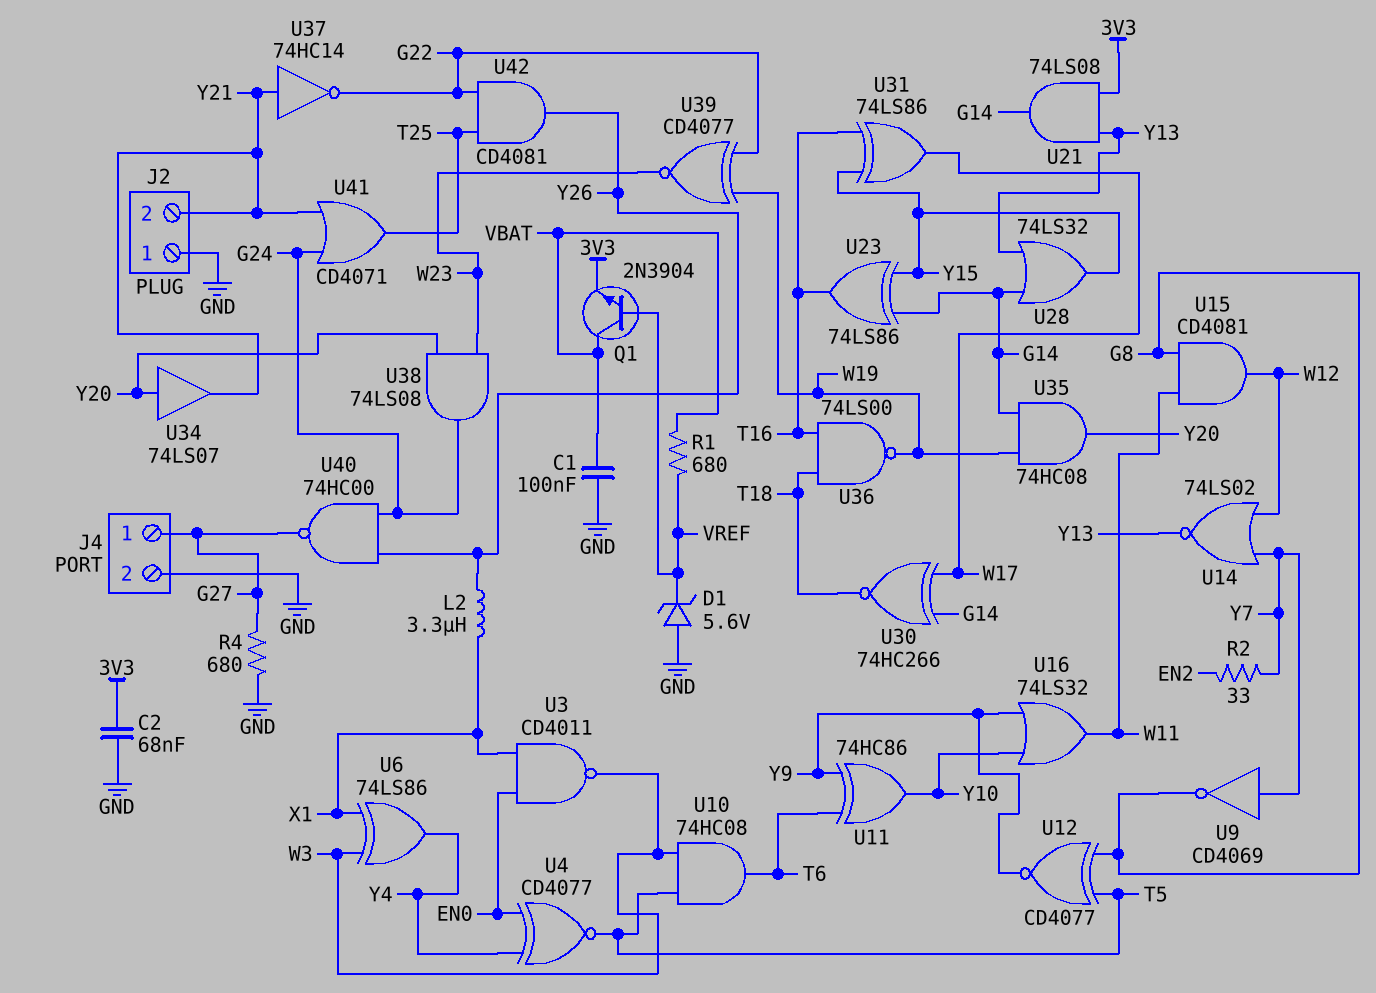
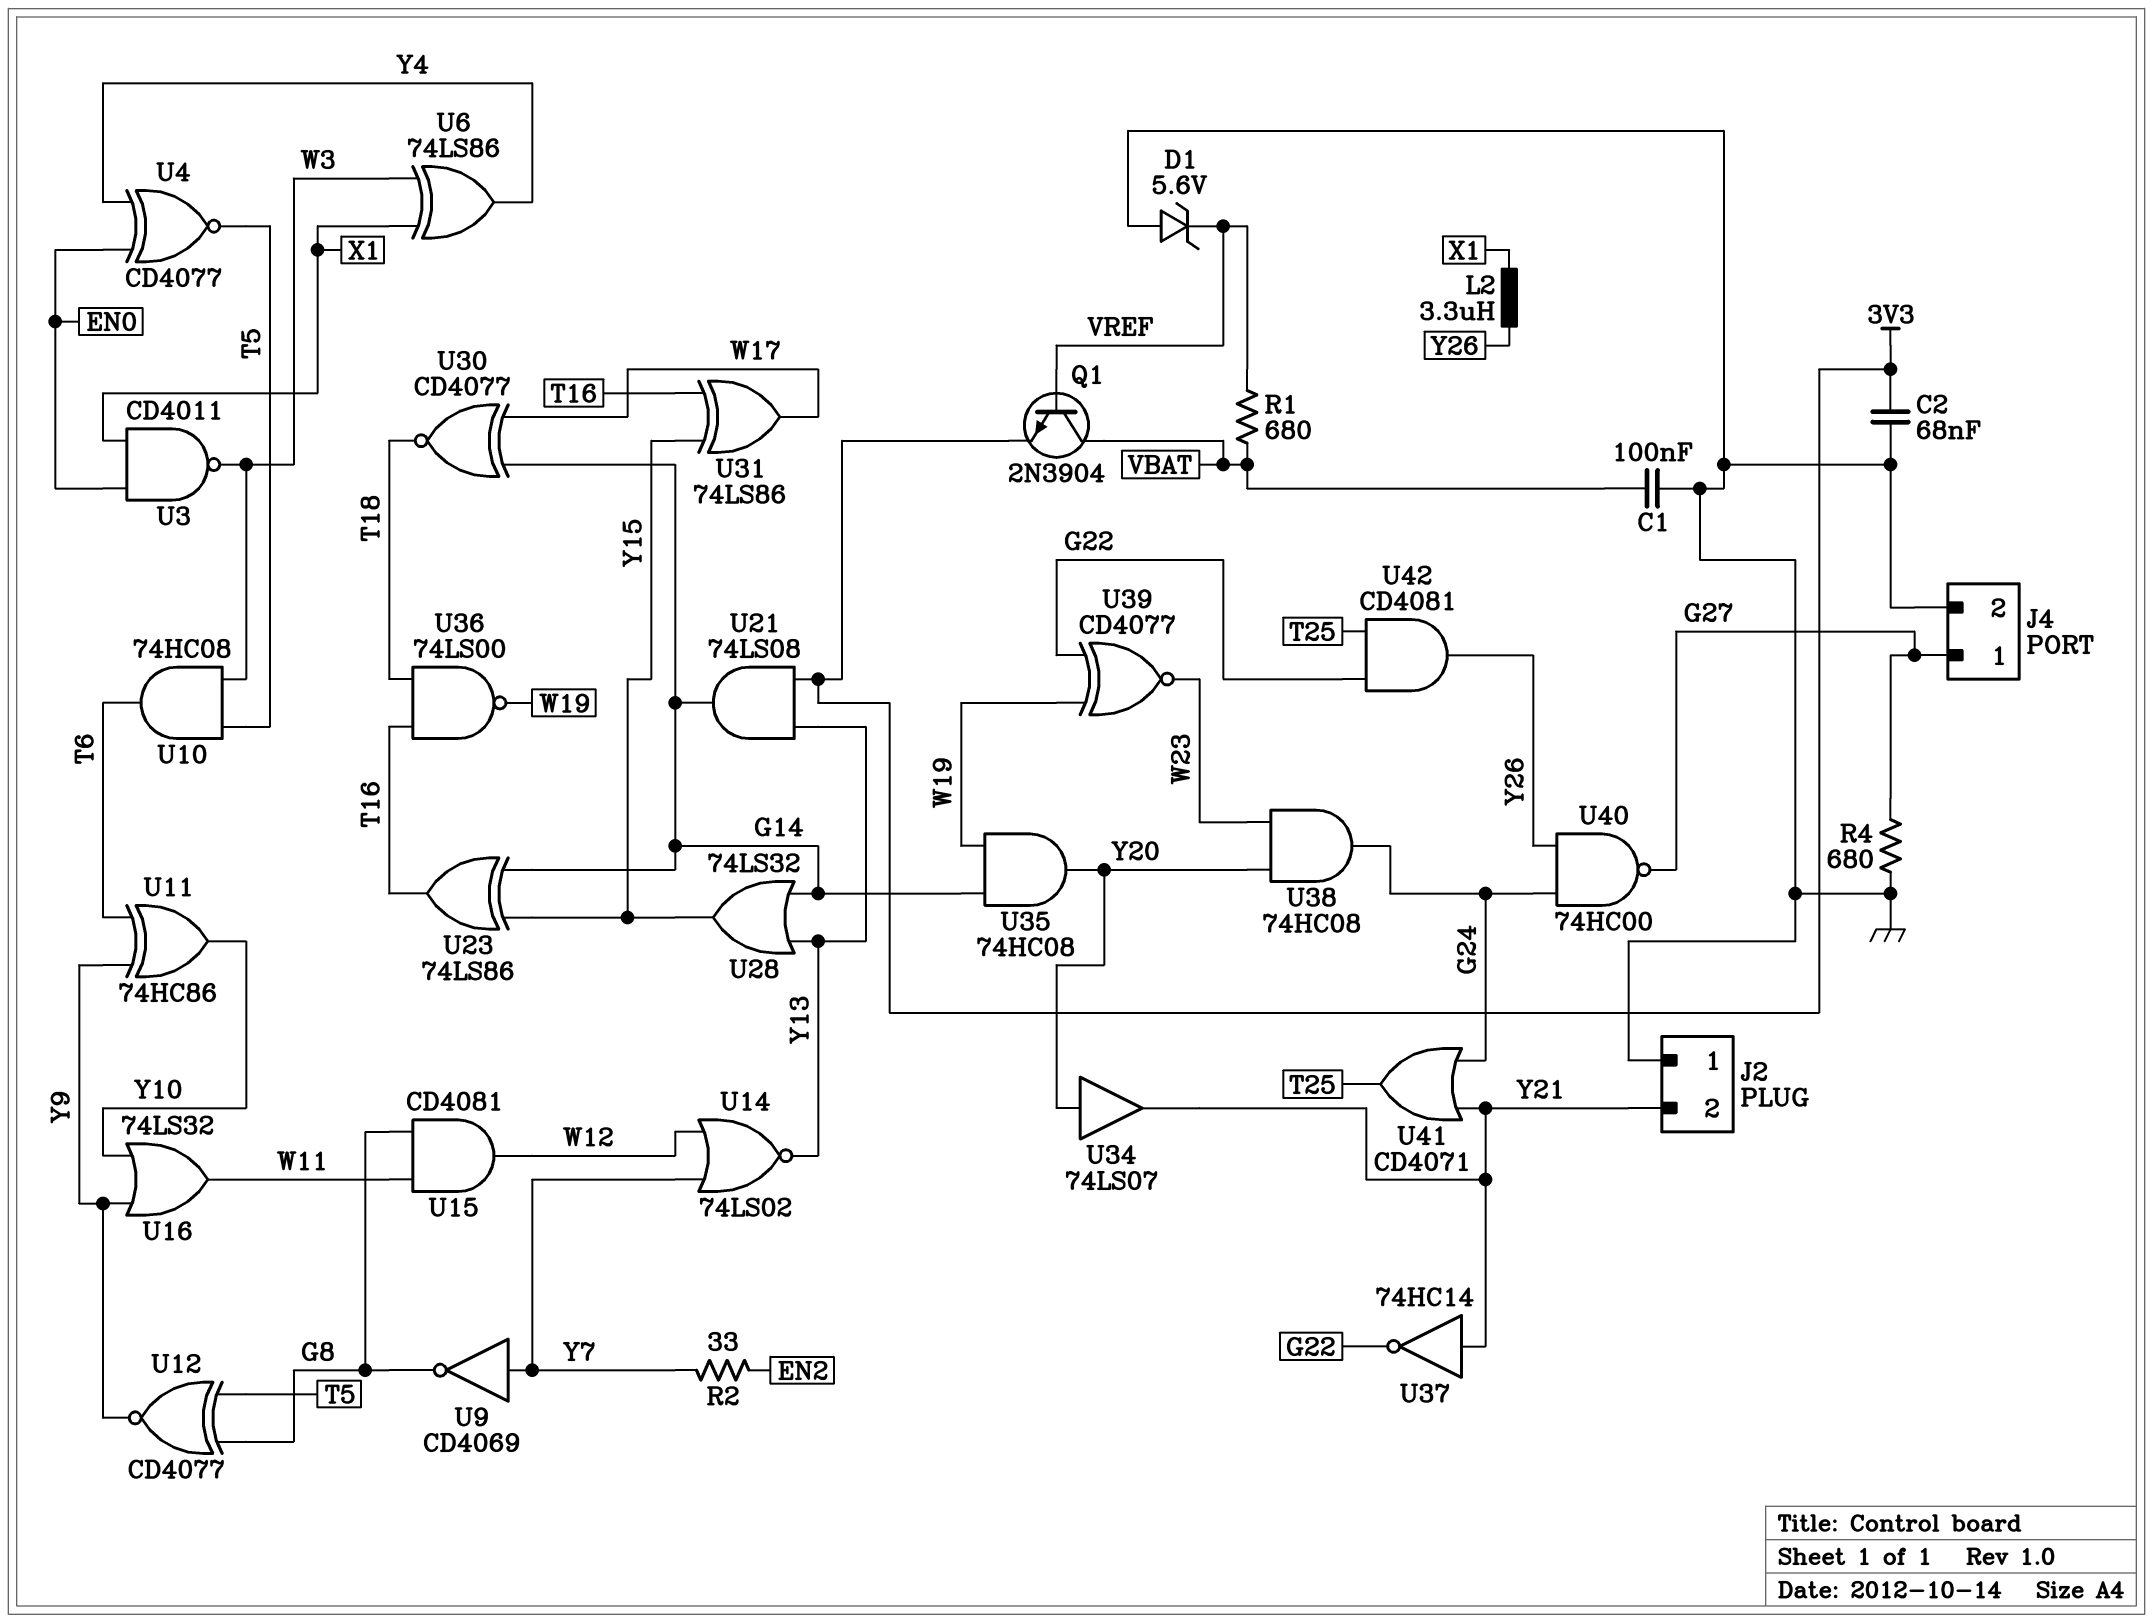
U30: XNOR 74HC266 (in G14, in W17, out T18) -> XNOR CD4077 (in G14, in W17, out T18)
U38: AND 74LS08 (in W23, in Y20, out G24) -> AND 74HC08 (in W23, in Y20, out G24)

